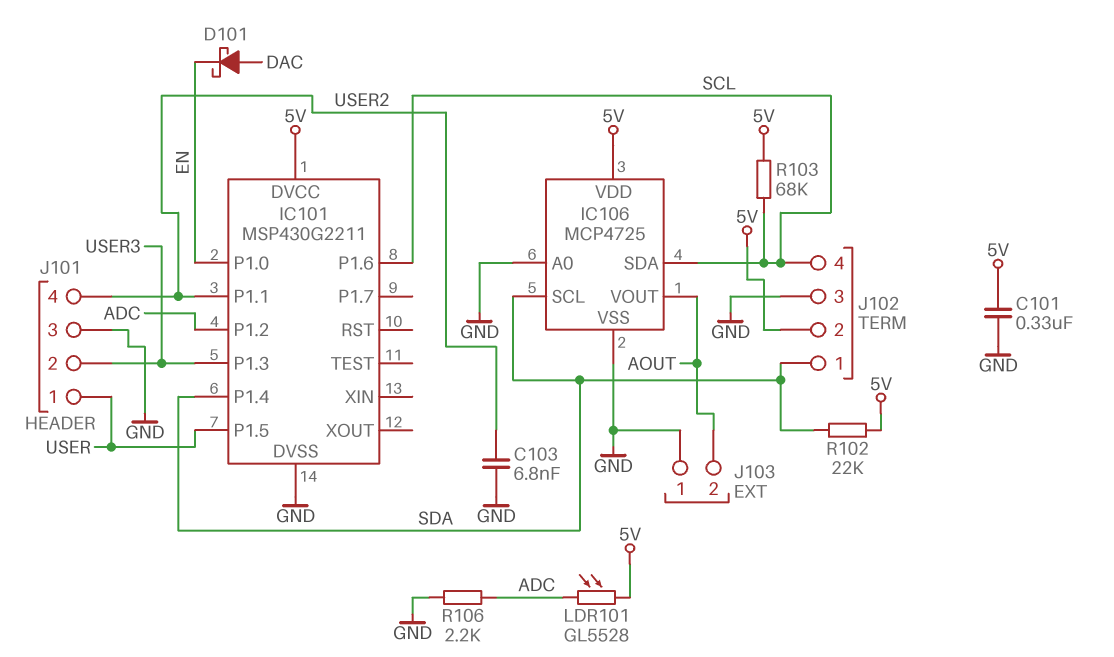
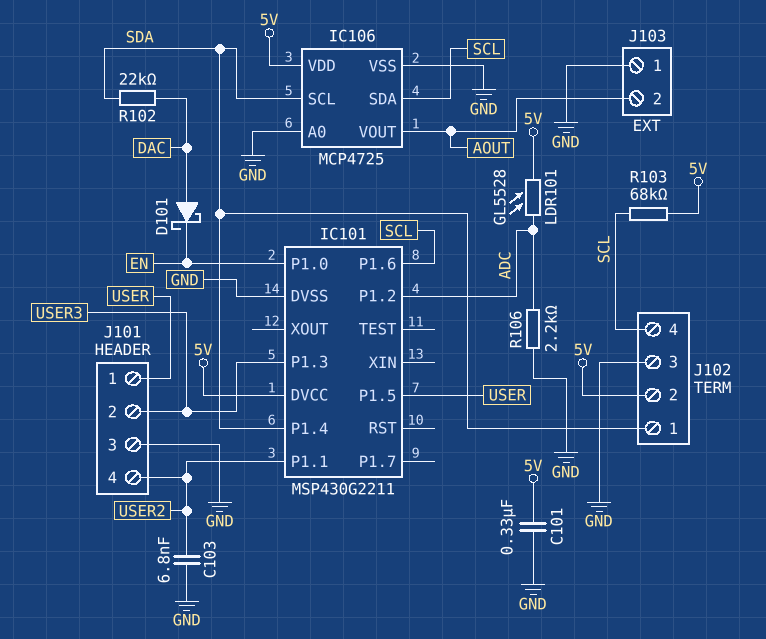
R102: 22k (5V, SDA) -> 22k (DAC, SDA)

